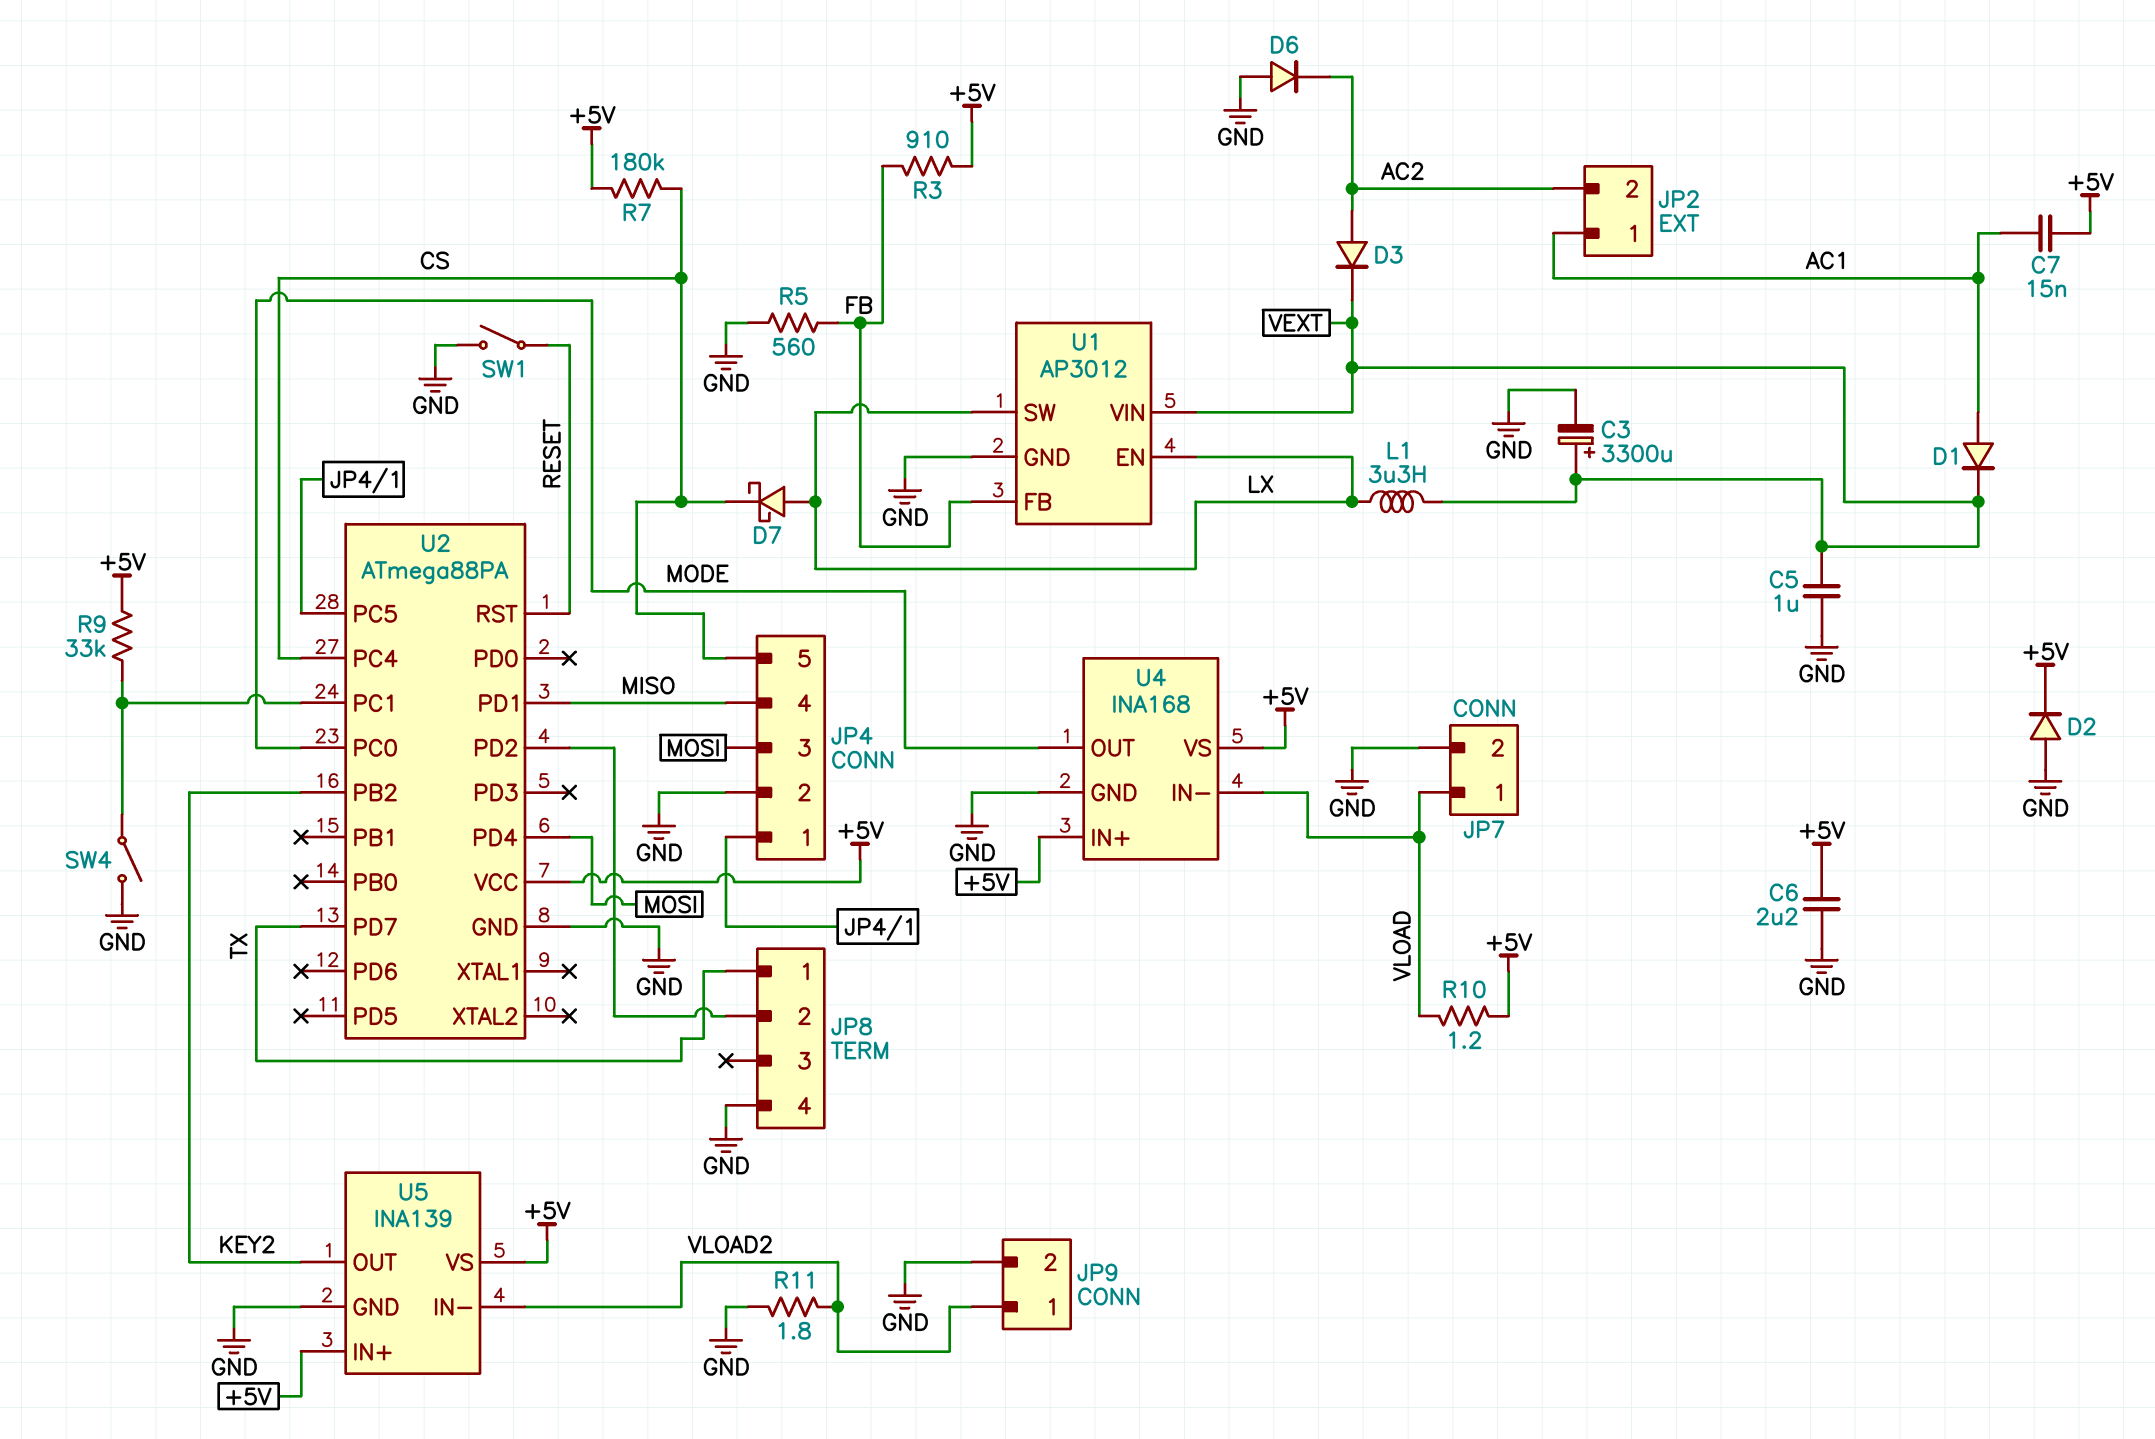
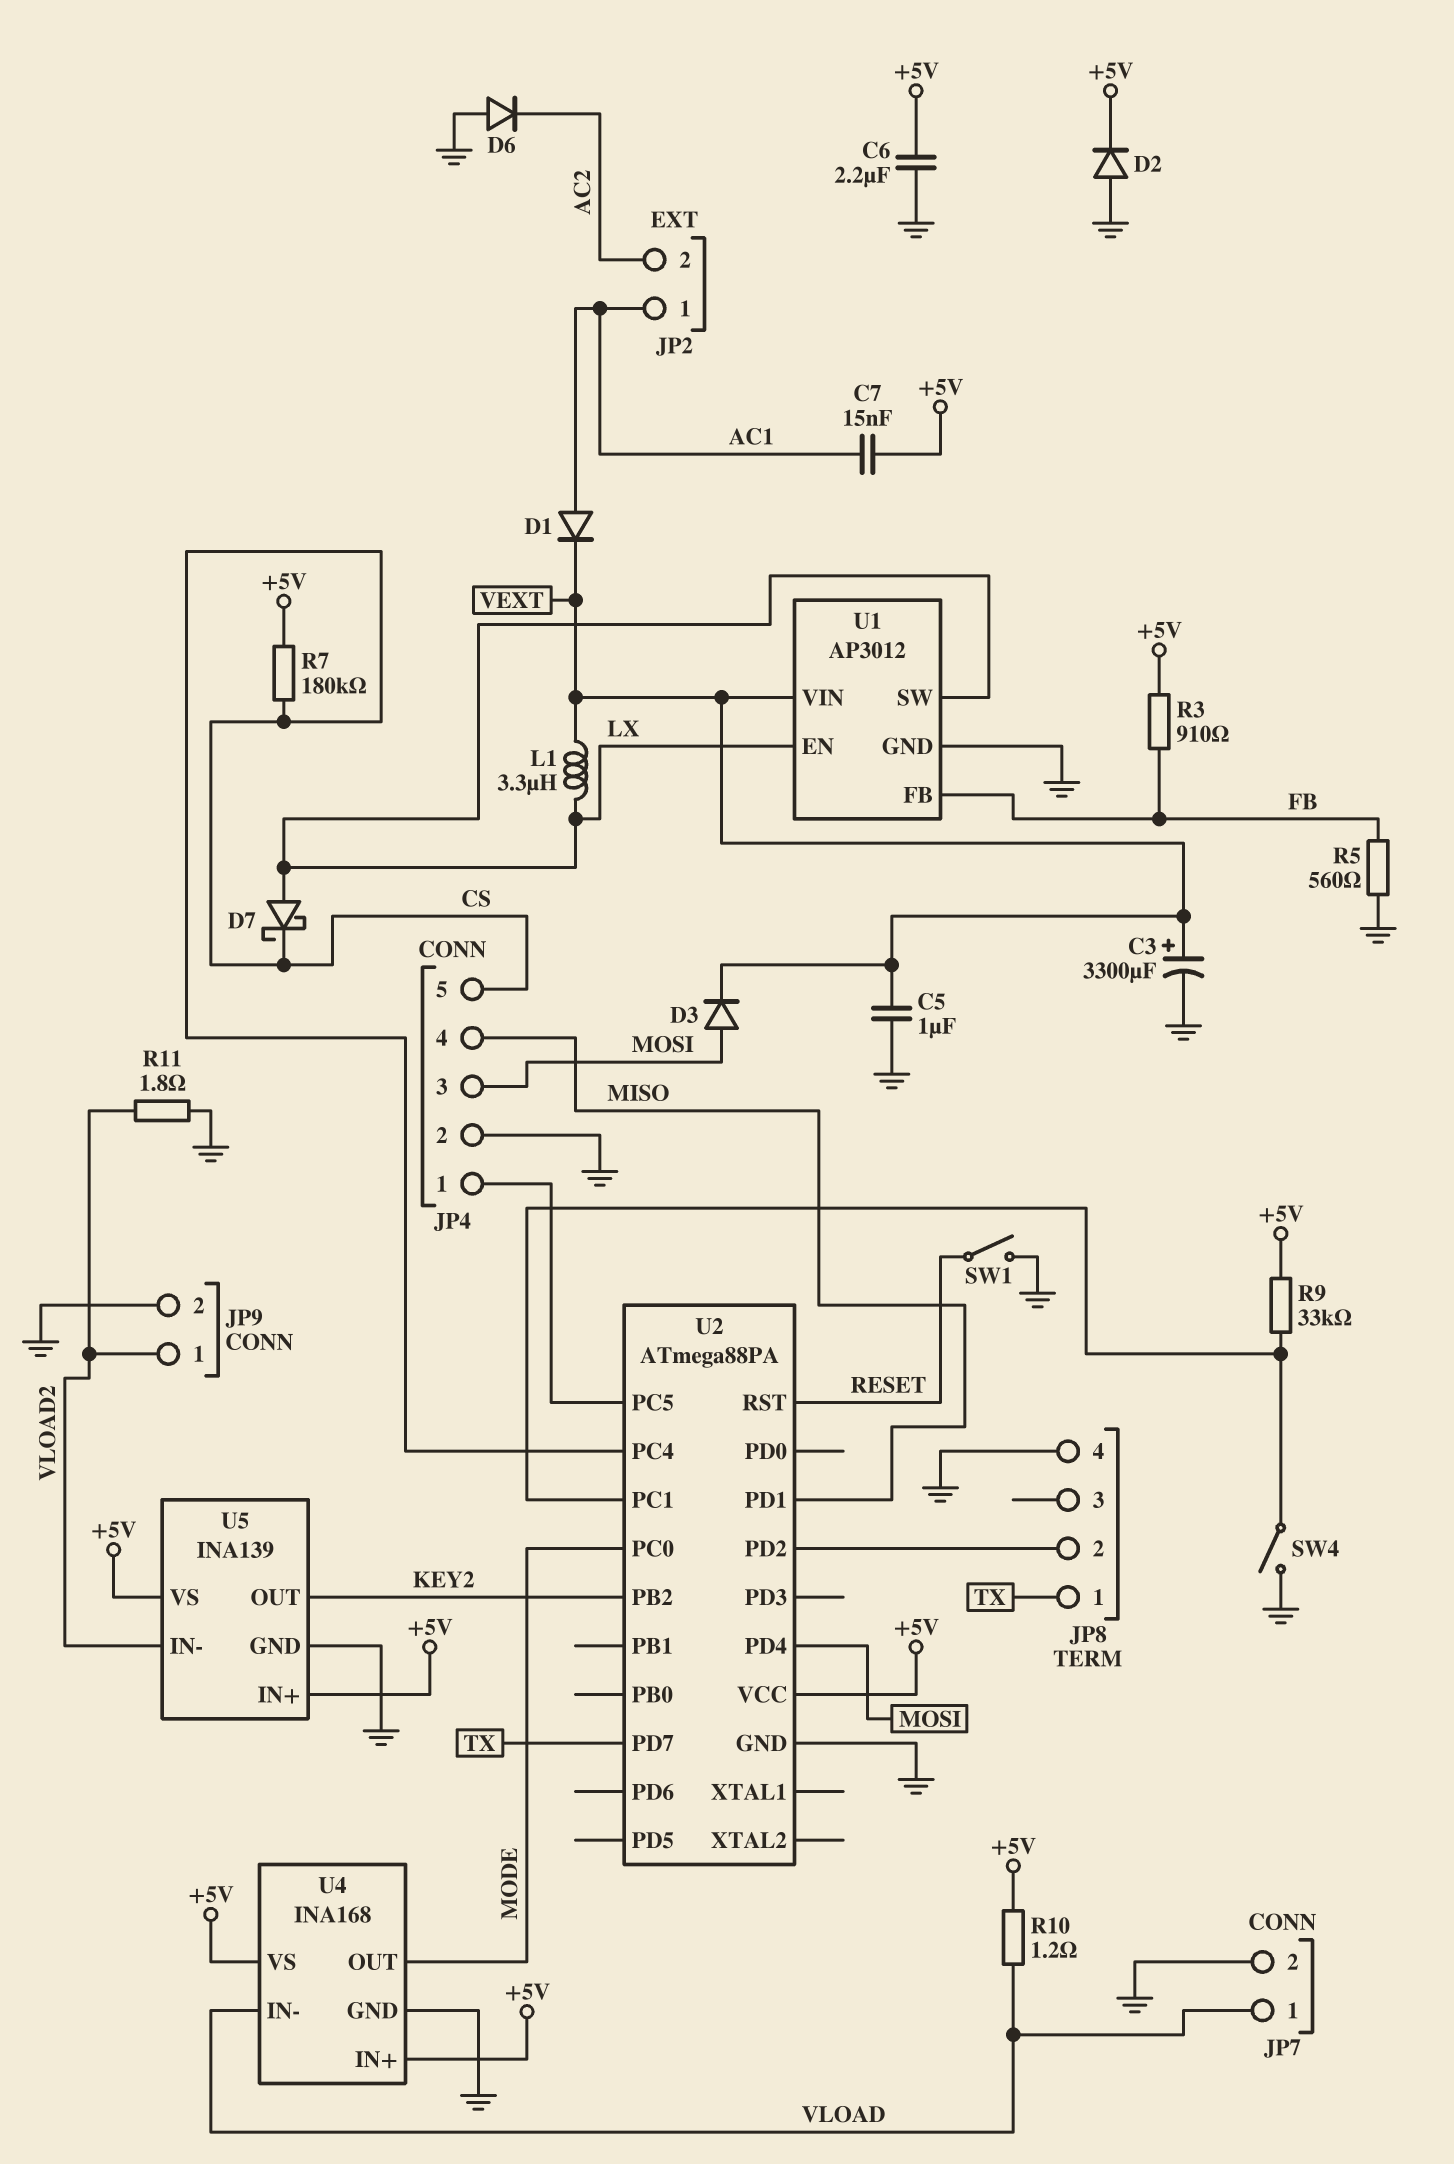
D3: diode (A AC2, K VEXT) -> diode (A MOSI, K VEXT)

